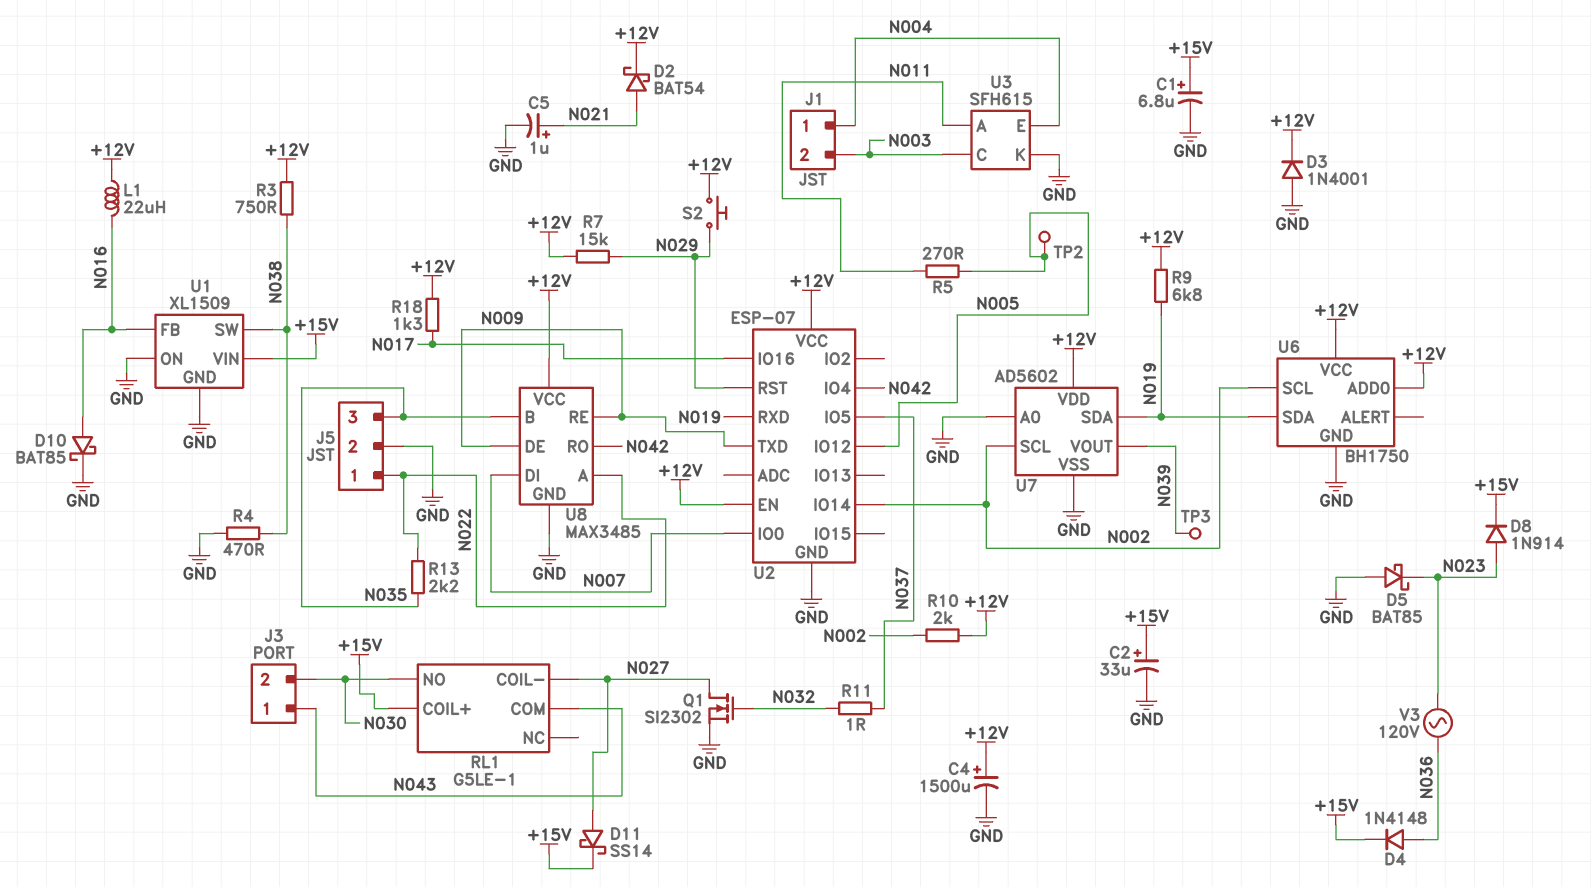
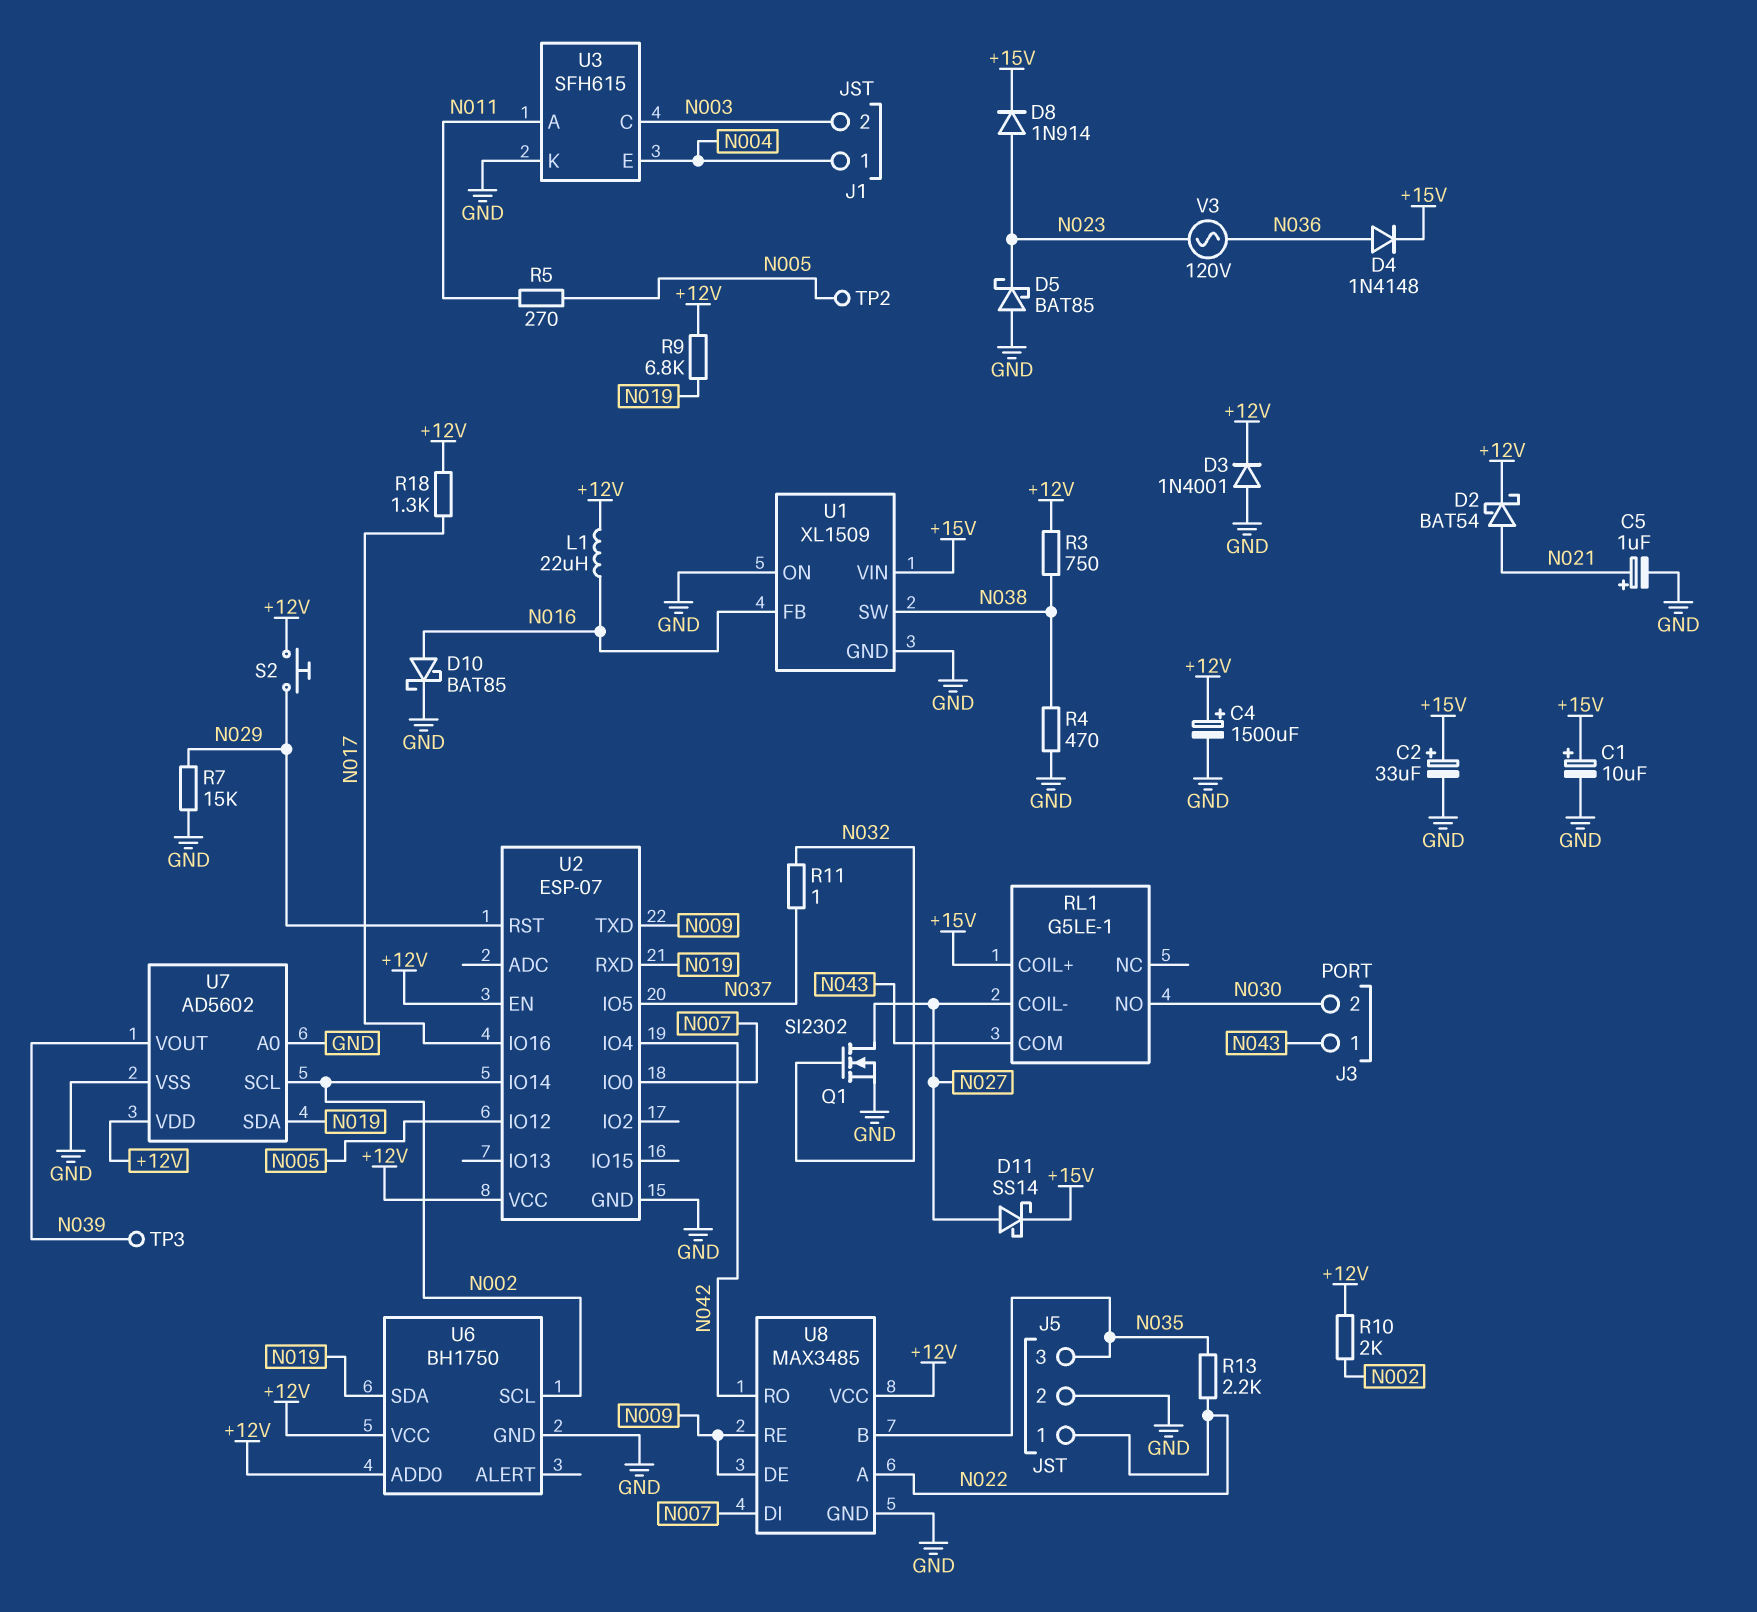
C1: 6.8uF (plus +15V, minus GND) -> 10uF (plus +15V, minus GND)
R7: 15k (+12V, N029) -> 15k (GND, N029)

